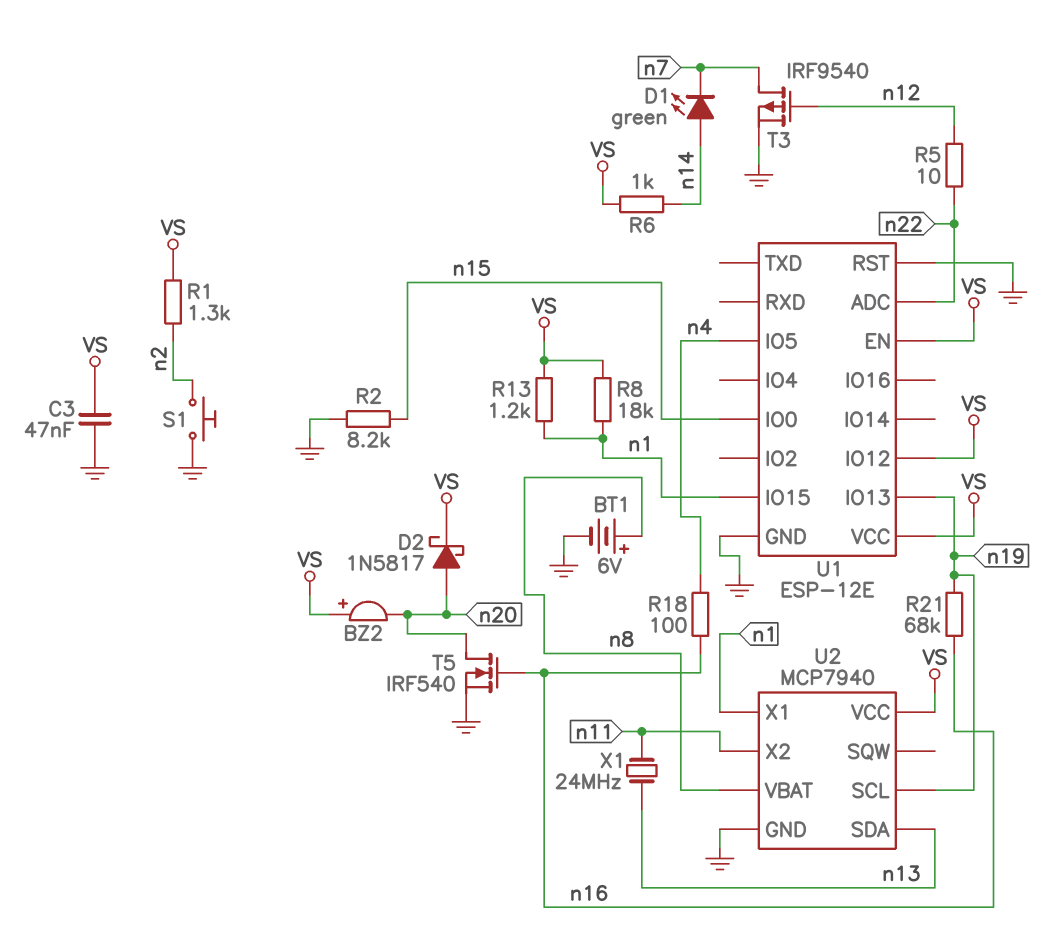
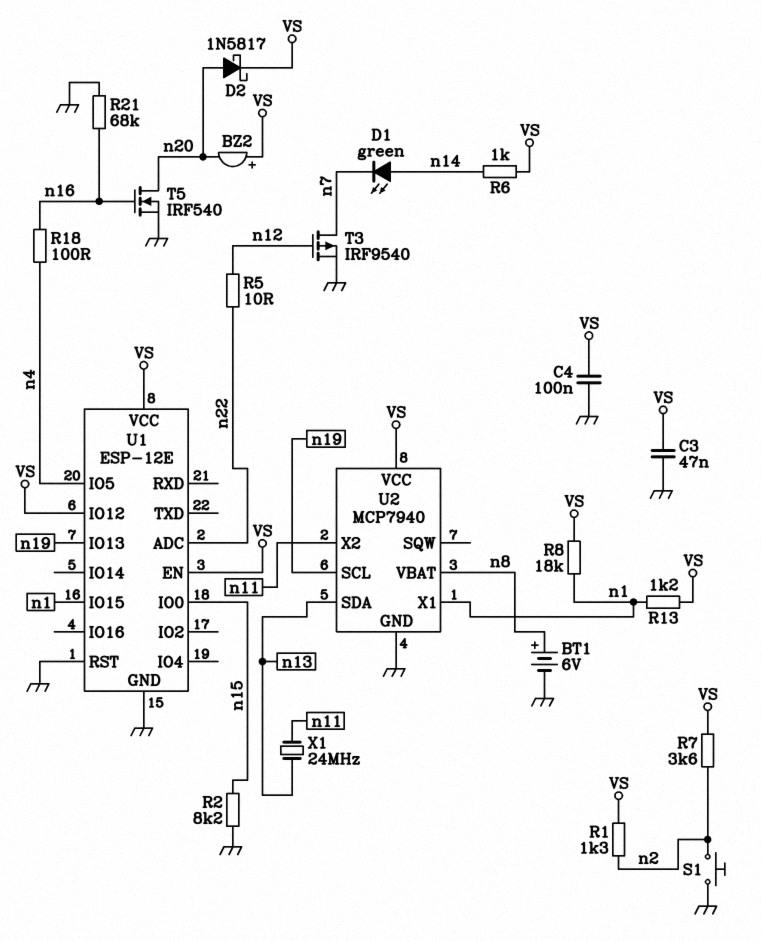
C4: none -> 100nF (GND, VS)
R7: none -> 3.6k (VS, n2)
R21: 68k (n16, n19) -> 68k (GND, n16)

